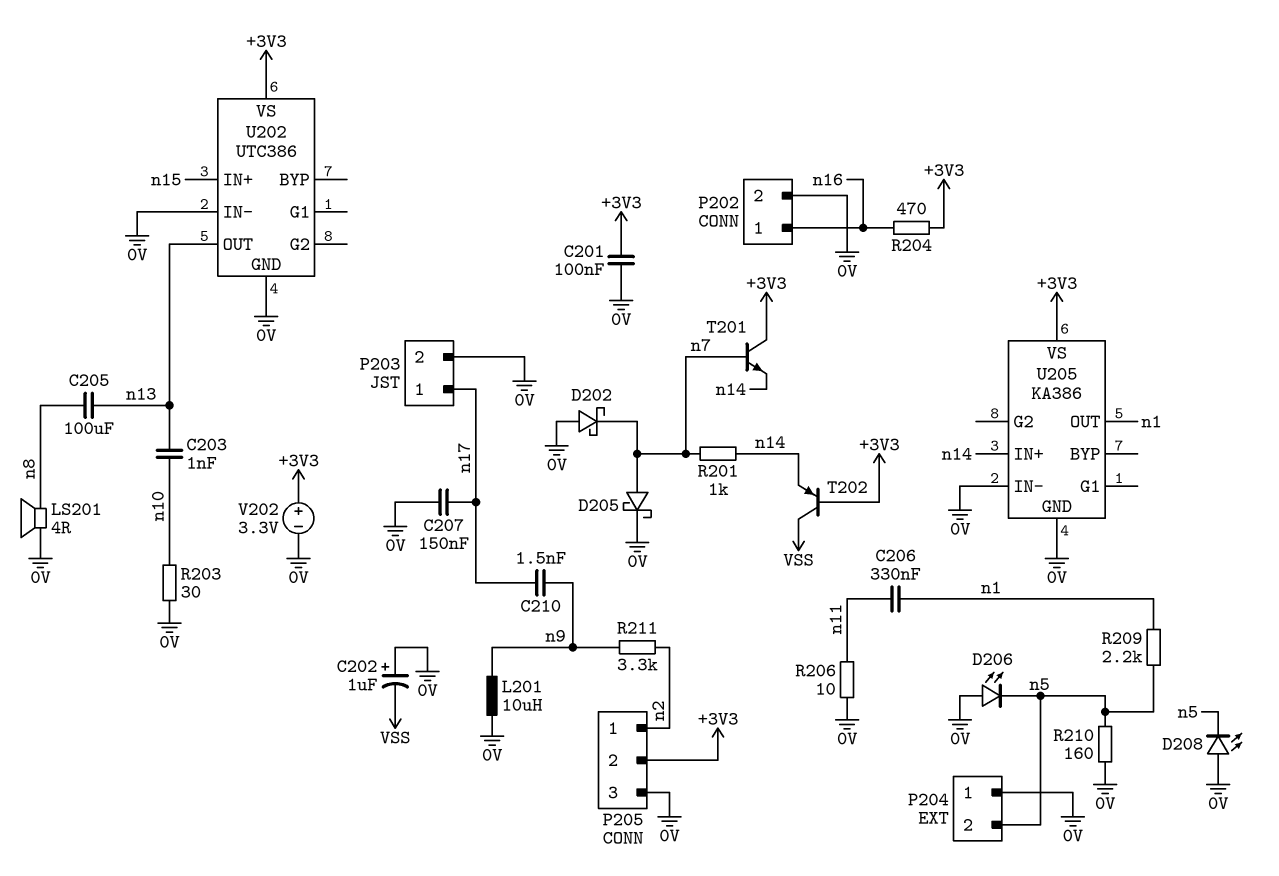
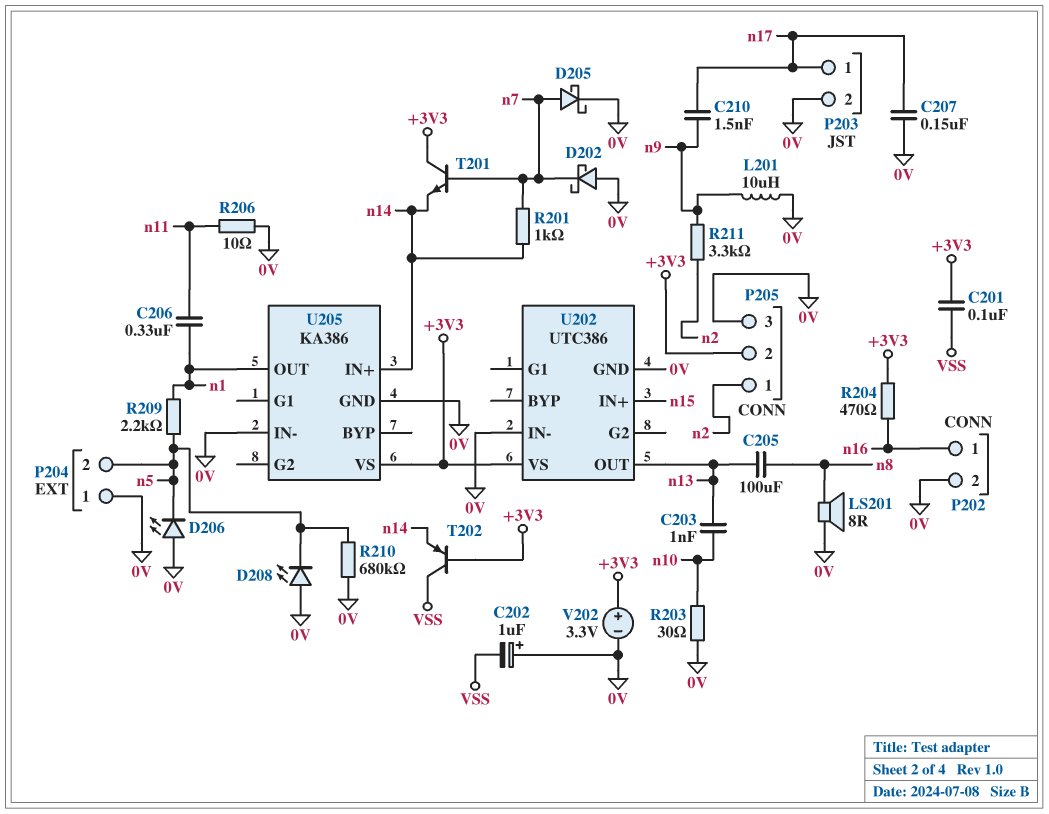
C201: 100nF (+3V3, 0V) -> 100nF (+3V3, VSS)
LS201: speaker 4R (0V, n8) -> speaker 8R (0V, n8)
R210: 160 (0V, n5) -> 680k (0V, n5)

